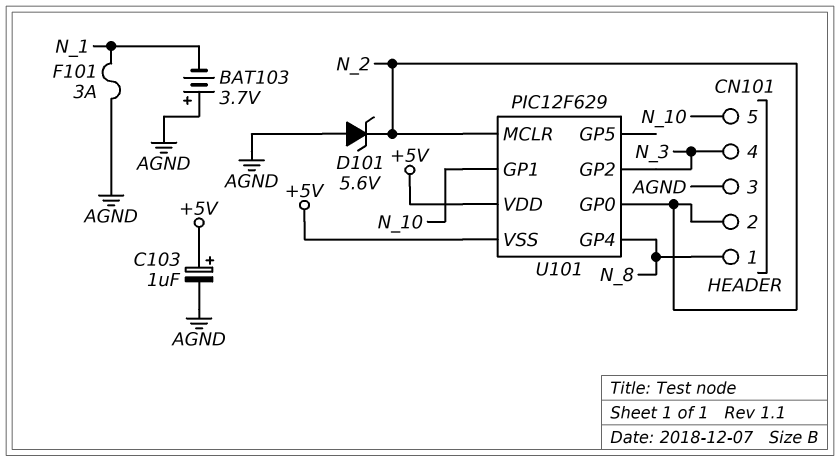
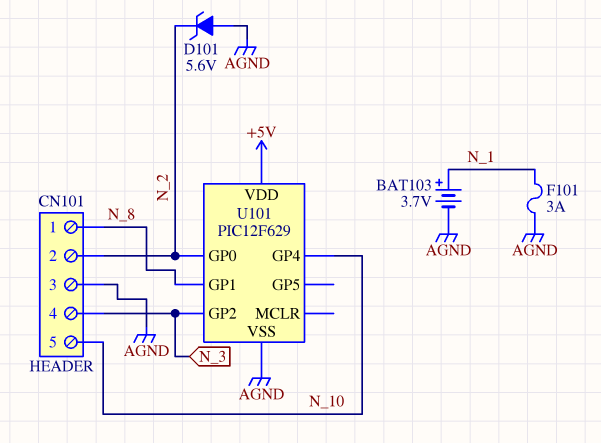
BAT103: 3.7V (plus AGND, minus N_1) -> 3.7V (plus N_1, minus AGND)
C103: 1uF (plus +5V, minus AGND) -> none
U101 pin GP1: N_10 -> N_8
U101 pin GP4: N_8 -> N_10
U101 pin MCLR: N_2 -> none
U101 pin VSS: +5V -> AGND

